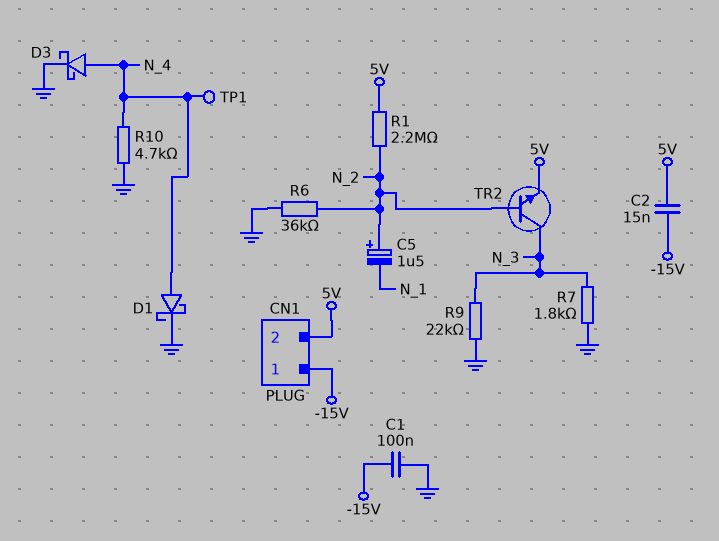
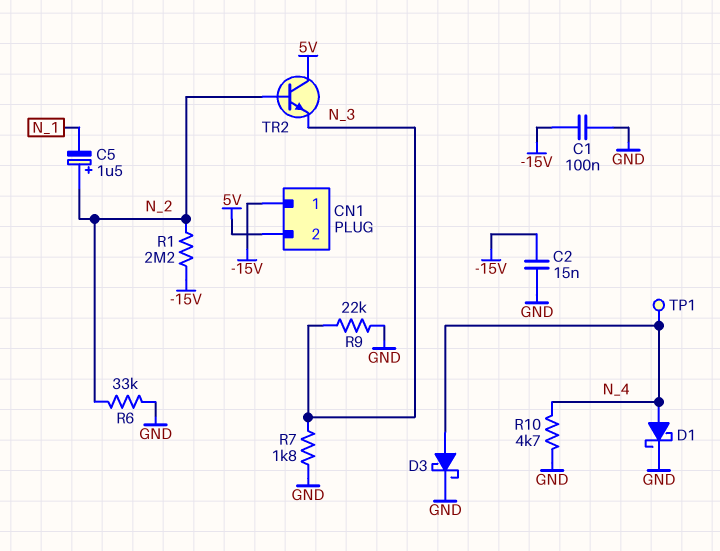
C2: 15nF (-15V, 5V) -> 15nF (-15V, GND)
R1: 2.2M (5V, N_2) -> 2.2M (-15V, N_2)
R6: 36k (GND, N_2) -> 33k (GND, N_2)
TR2: NPN (B N_2, C N_3, E 5V) -> NPN (B N_2, C 5V, E N_3)

